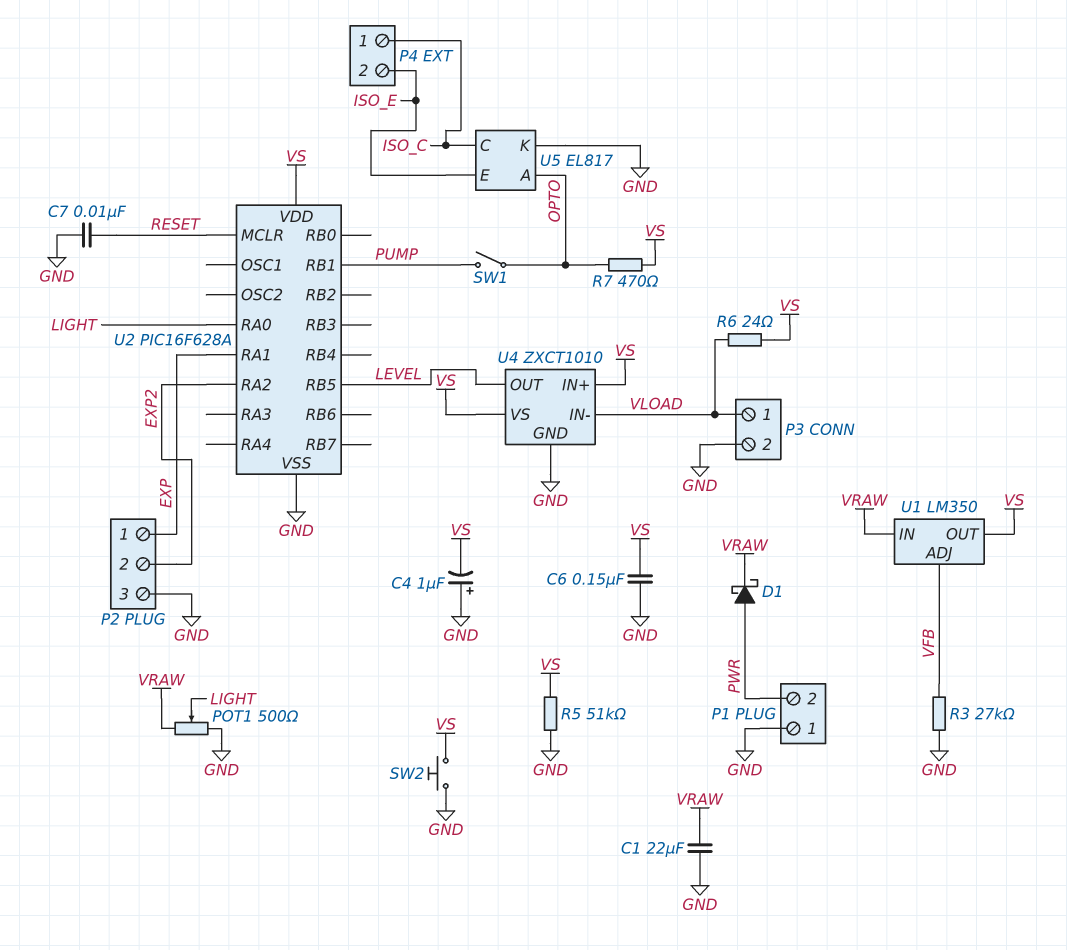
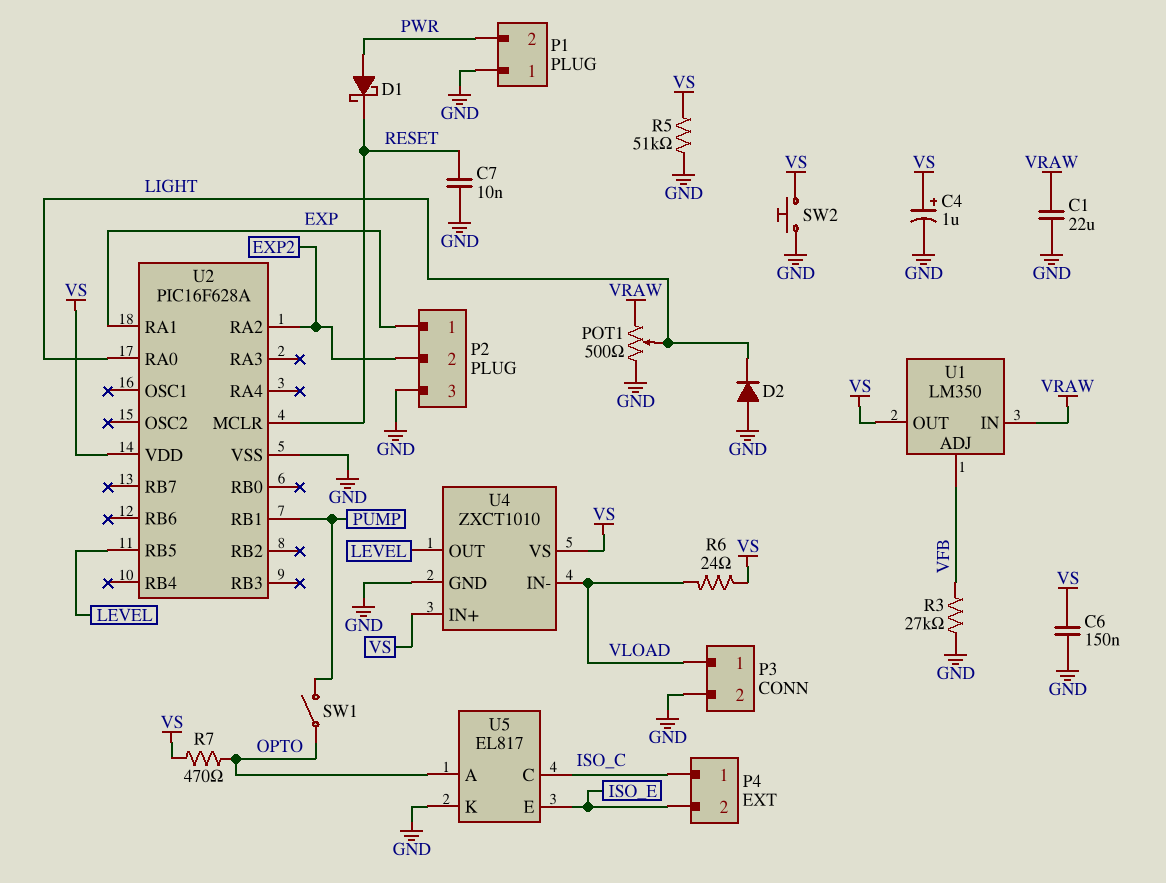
C4: 1uF (plus GND, minus VS) -> 1uF (plus VS, minus GND)
D1: schottky (A PWR, K VRAW) -> schottky (A PWR, K RESET)
D2: none -> diode (A GND, K LIGHT)

